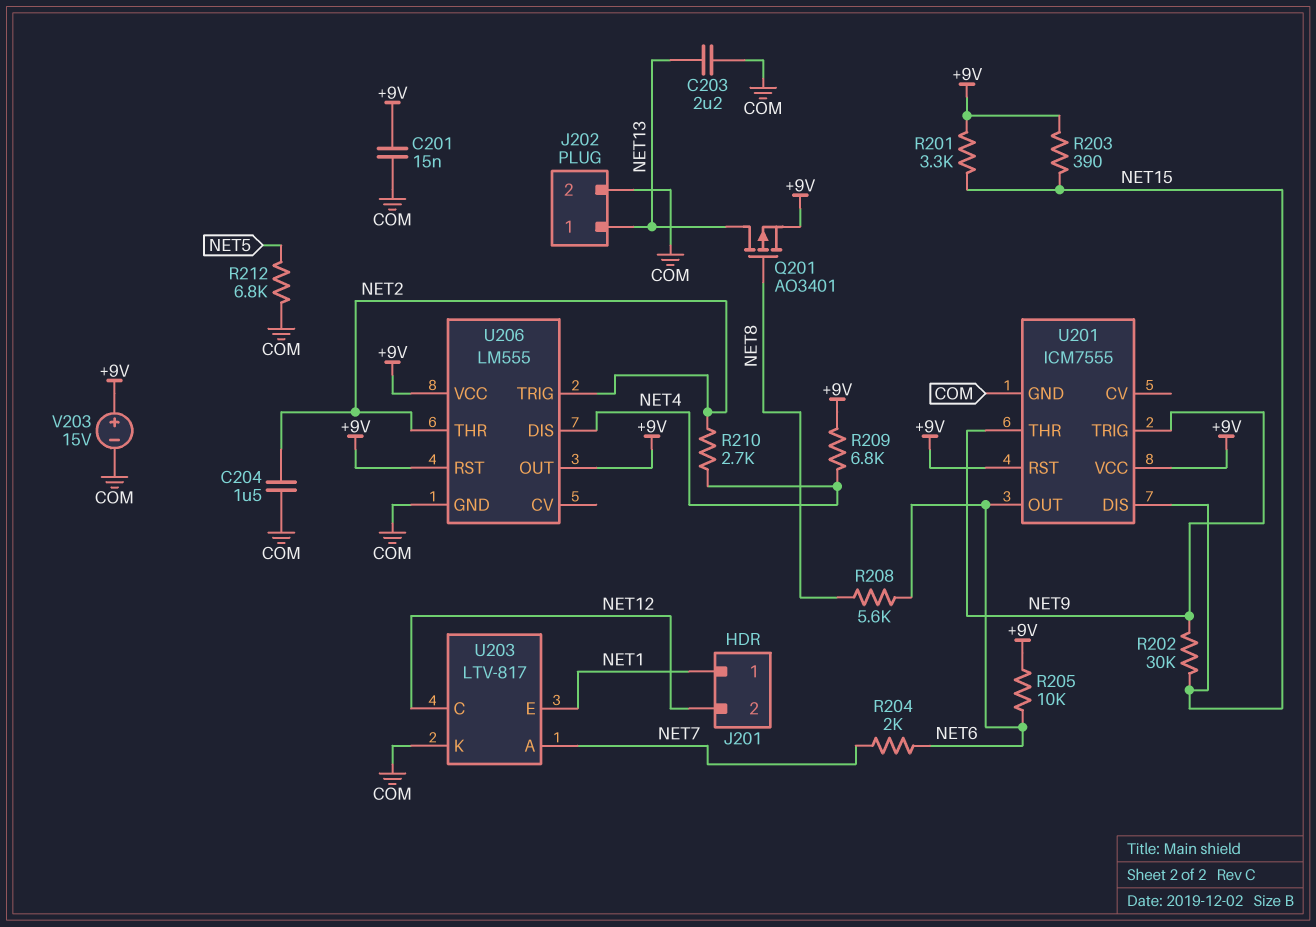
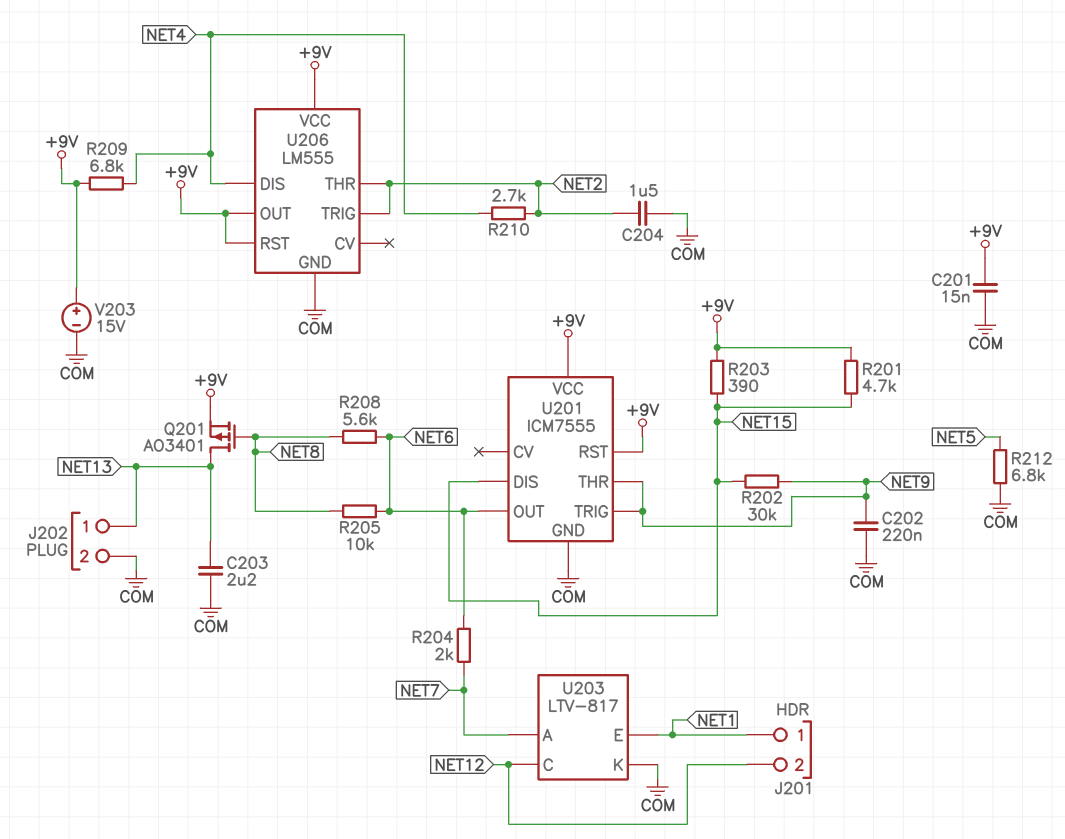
C202: none -> 220nF (COM, NET9)
R201: 3.3k (+9V, NET15) -> 4.7k (+9V, NET15)
R205: 10k (+9V, NET6) -> 10k (NET6, NET8)

